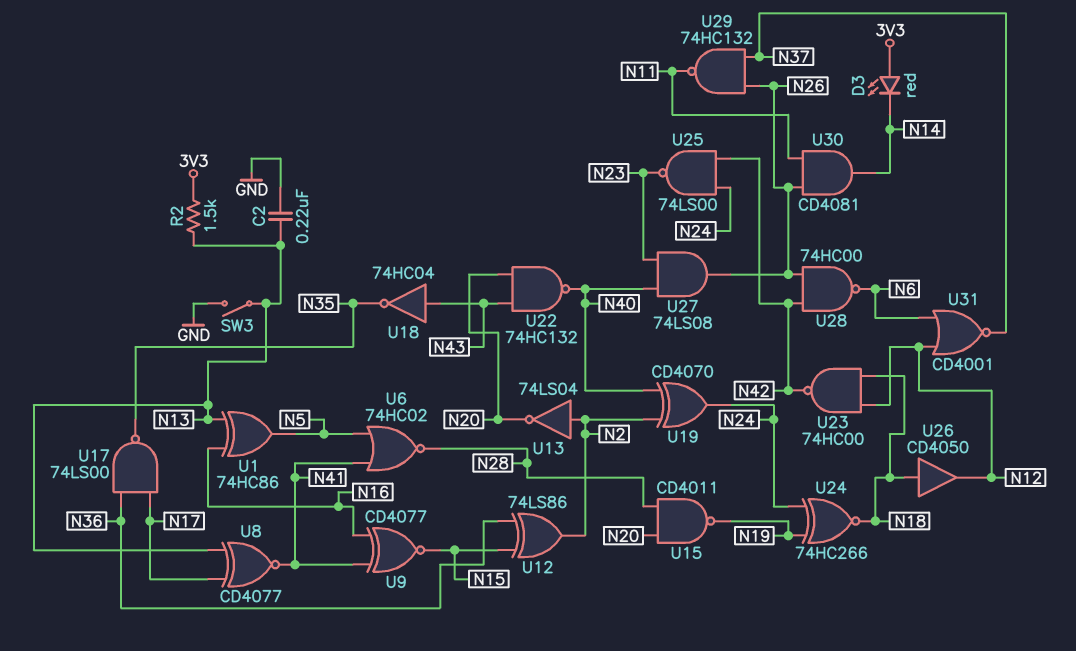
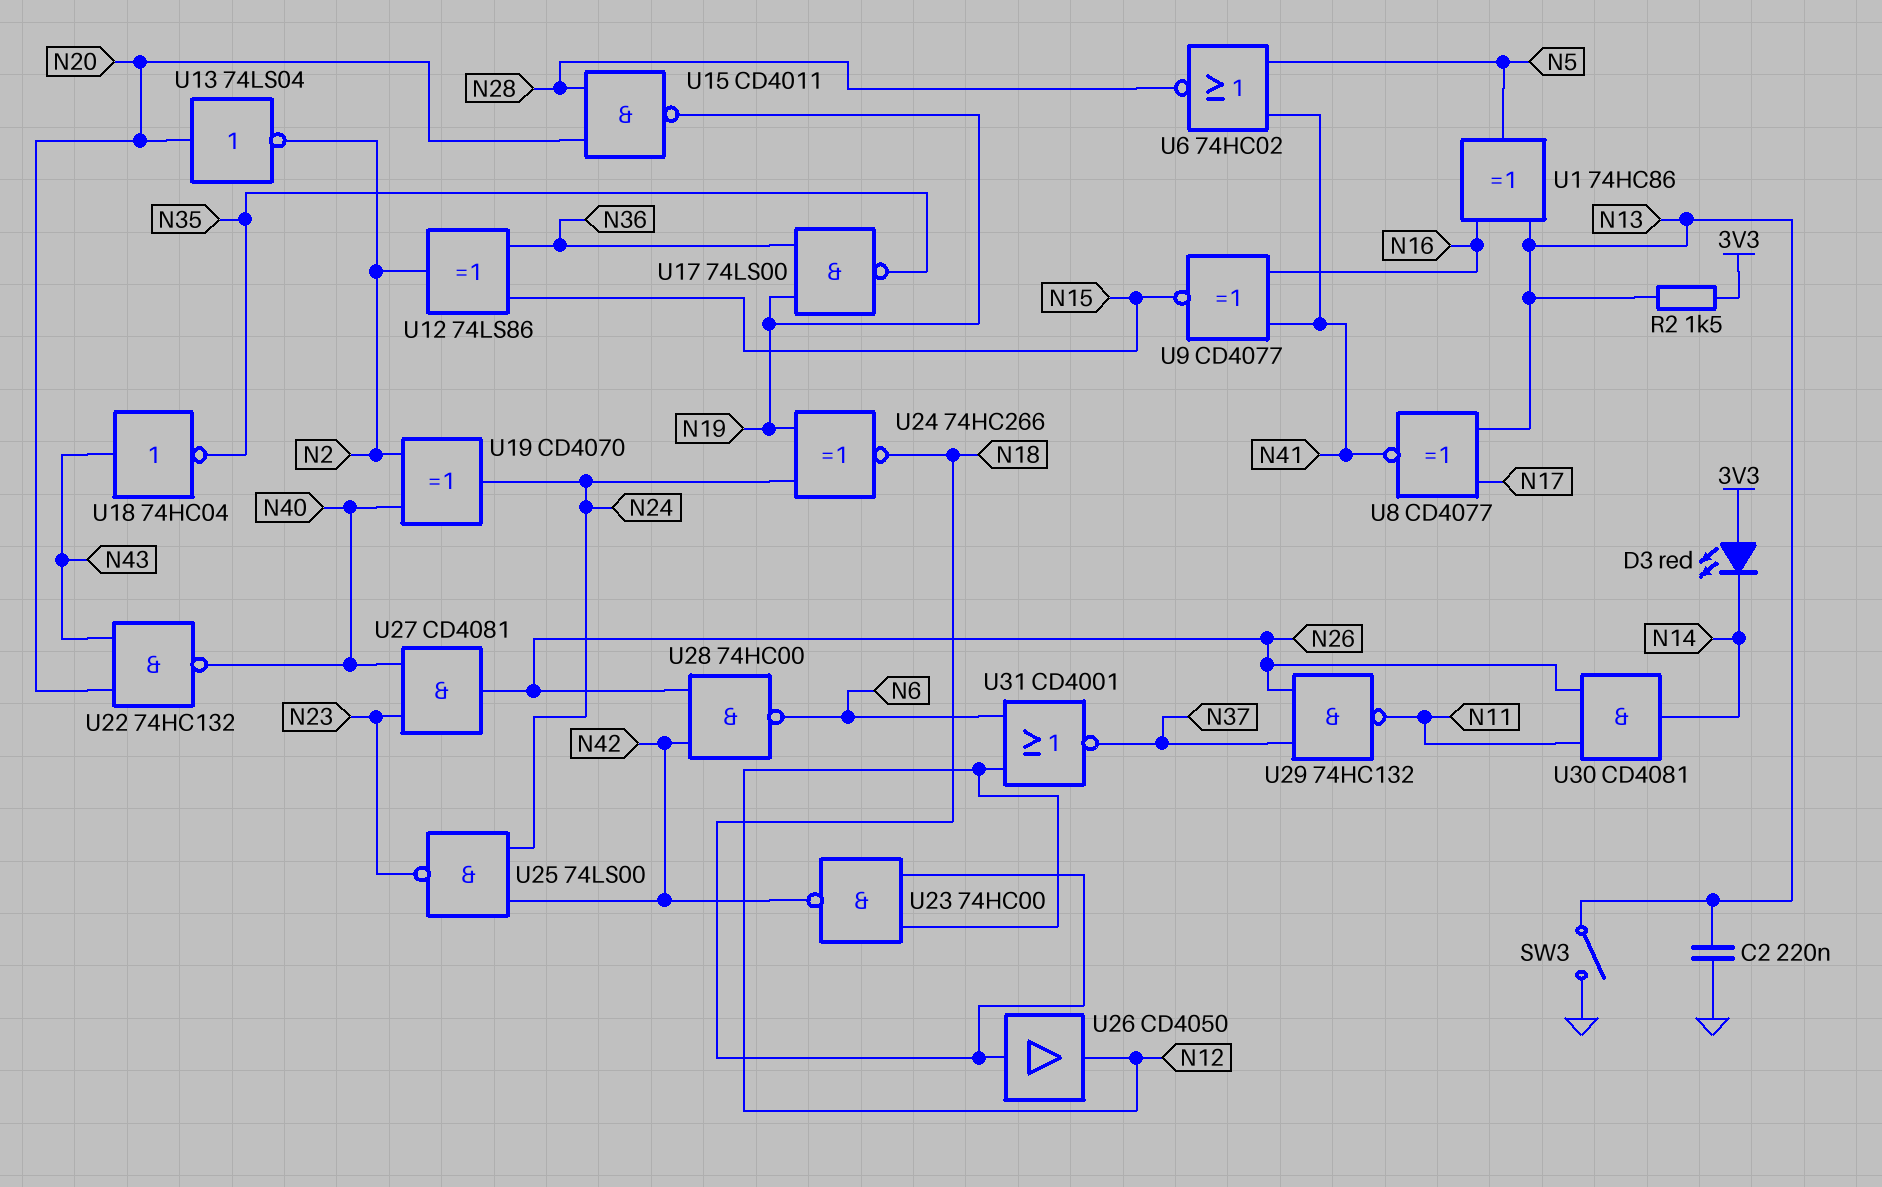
U13: NOT 74LS04 (in N2, out N20) -> NOT 74LS04 (in N20, out N2)
U17: NAND 74LS00 (in N17, in N36, out N35) -> NAND 74LS00 (in N19, in N36, out N35)
U27: AND 74LS08 (in N23, in N40, out N26) -> AND CD4081 (in N23, in N40, out N26)

